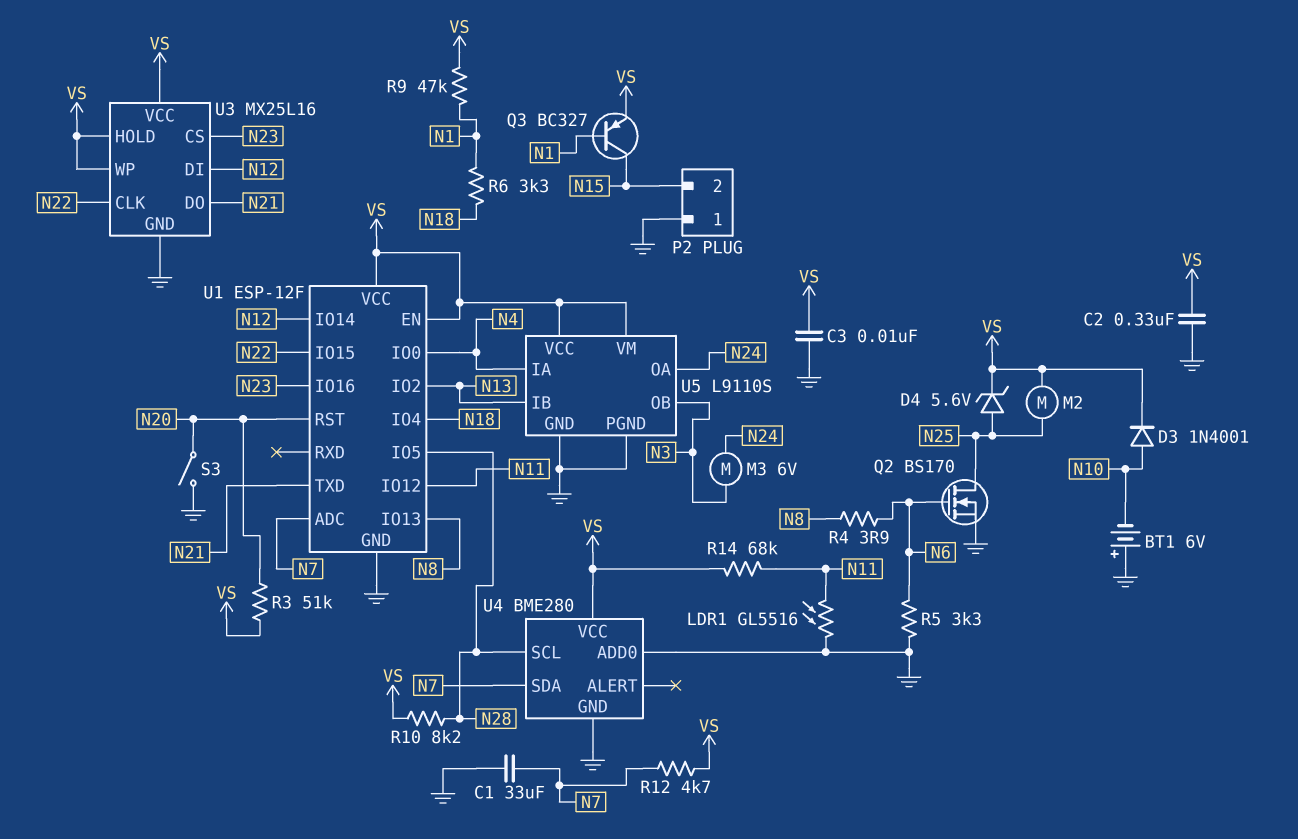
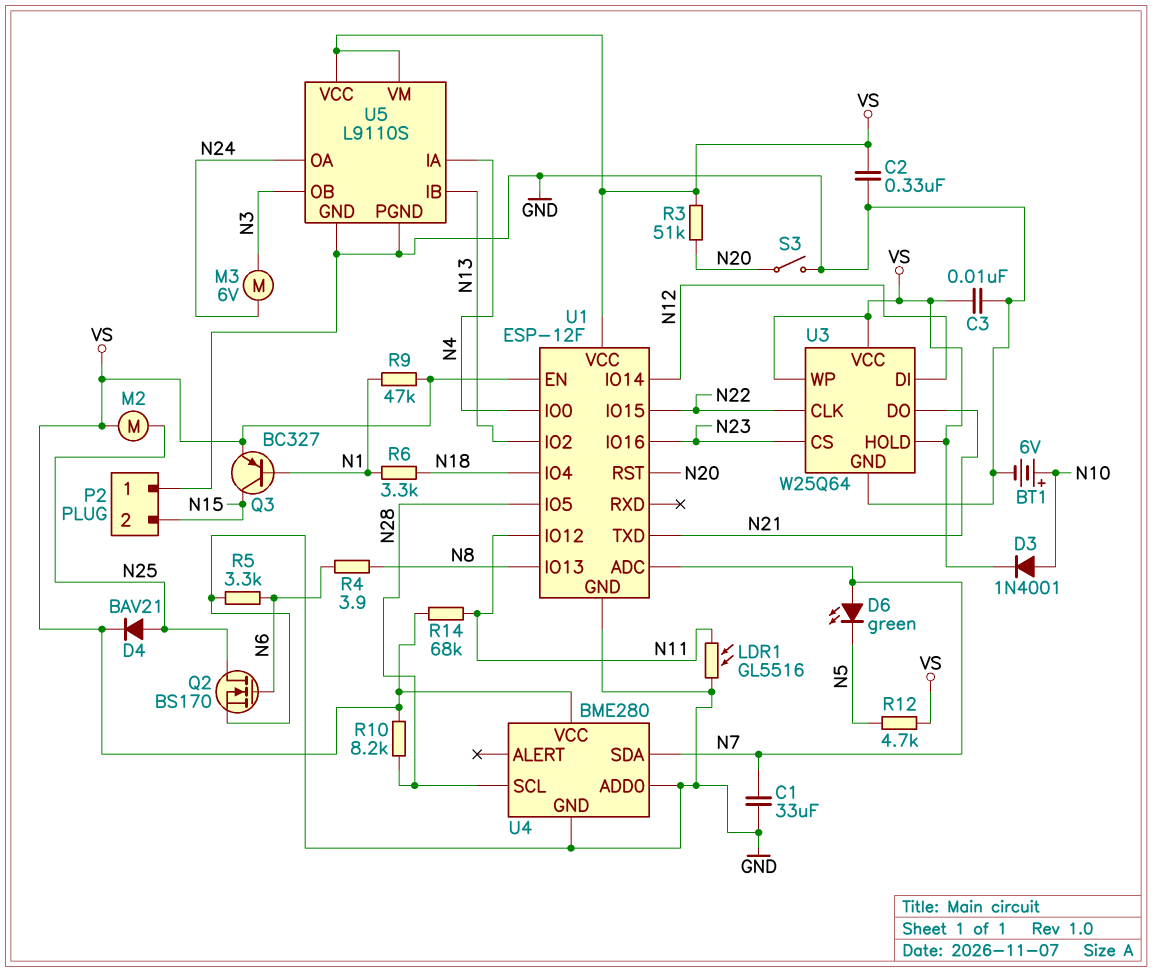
BT1: 6V (plus GND, minus N10) -> 6V (plus N10, minus GND)
D4: zener 5.6V (A N25, K VS) -> diode BAV21 (A N25, K VS)
D6: none -> LED green (A N7, K N5)
R12: 4.7k (N7, VS) -> 4.7k (N5, VS)
U3: MX25L16 -> W25Q64

